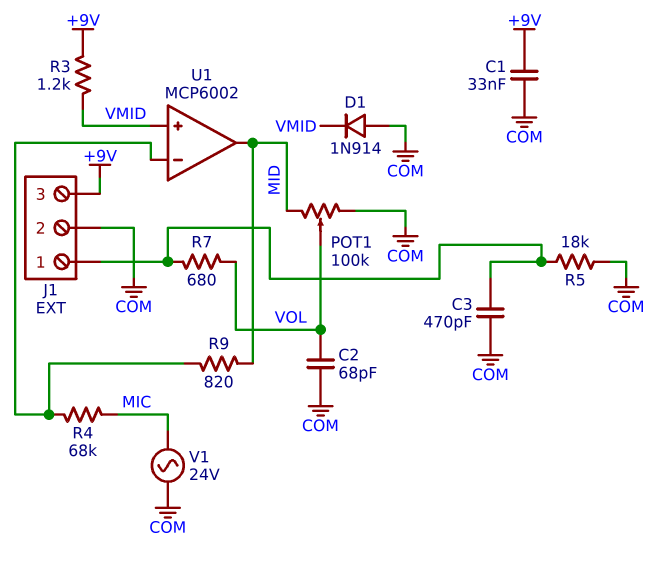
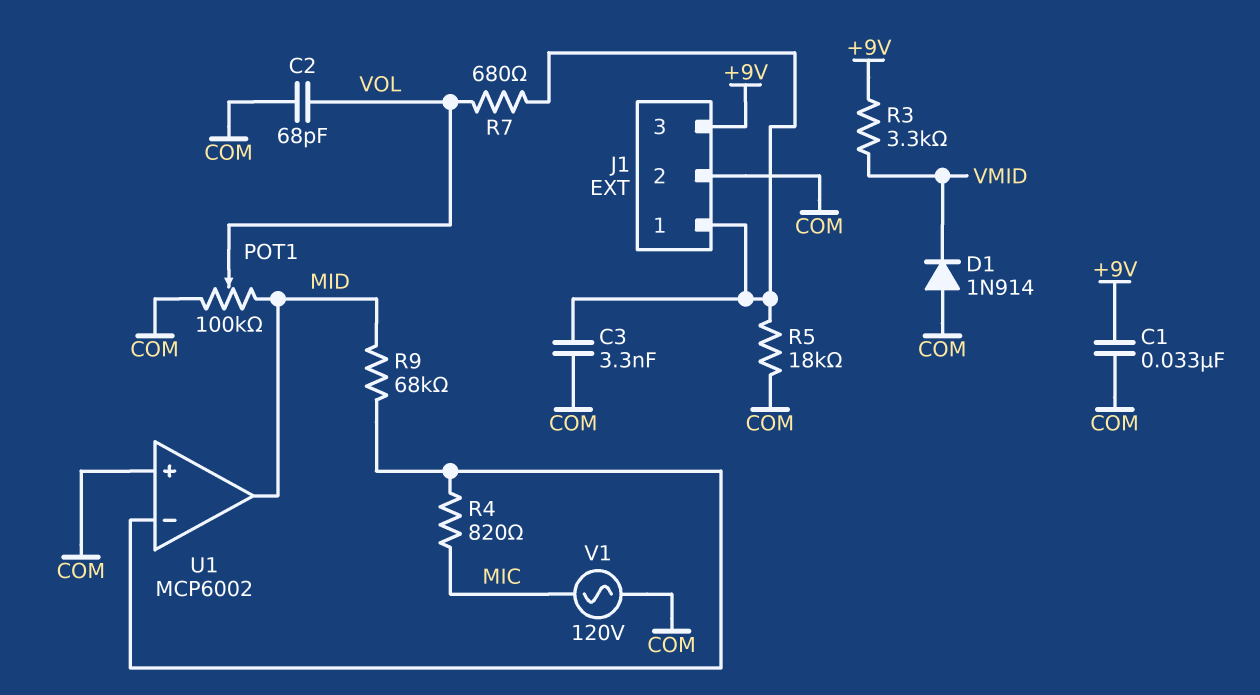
C3: 470pF (COM, J1/1) -> 3.3nF (COM, J1/1)
R3: 1.2k (+9V, VMID) -> 3.3k (+9V, VMID)
R4: 68k (MIC, U1/in-) -> 820 (MIC, U1/in-)
R9: 820 (MID, U1/in-) -> 68k (MID, U1/in-)
U1 pin in+: VMID -> COM
V1: AC 24V (COM, MIC) -> AC 120V (COM, MIC)

